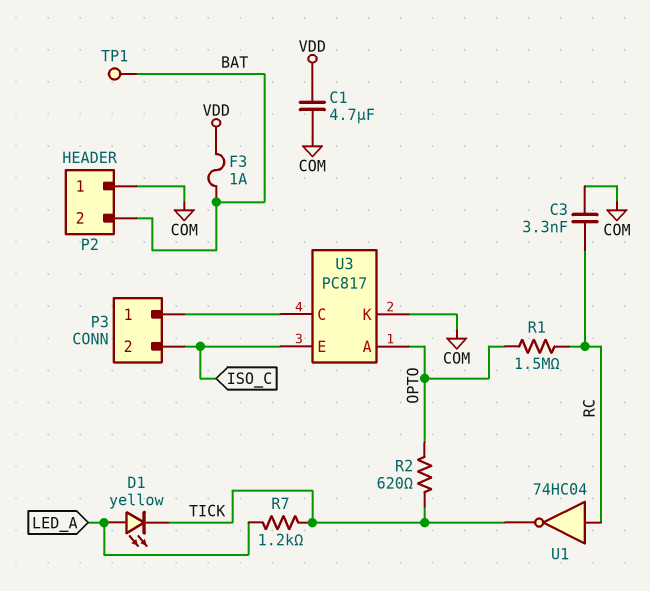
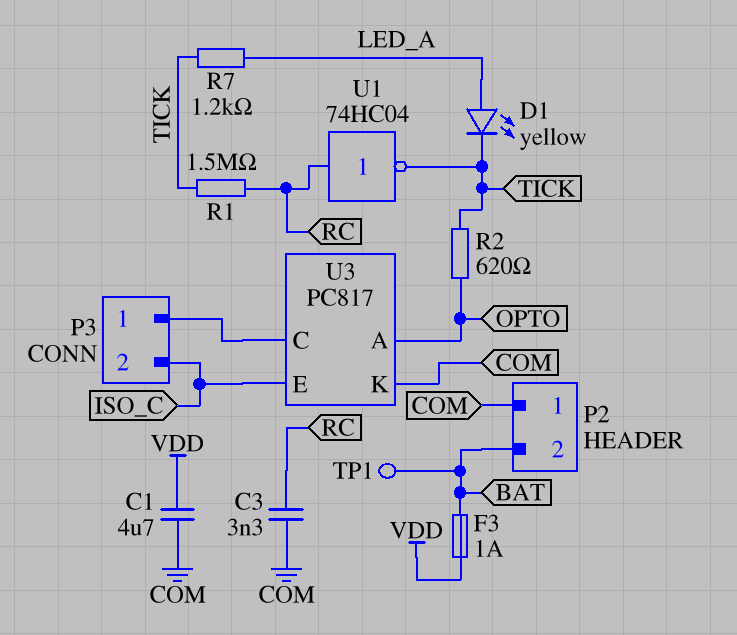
R1: 1.5M (OPTO, RC) -> 1.5M (RC, TICK)

